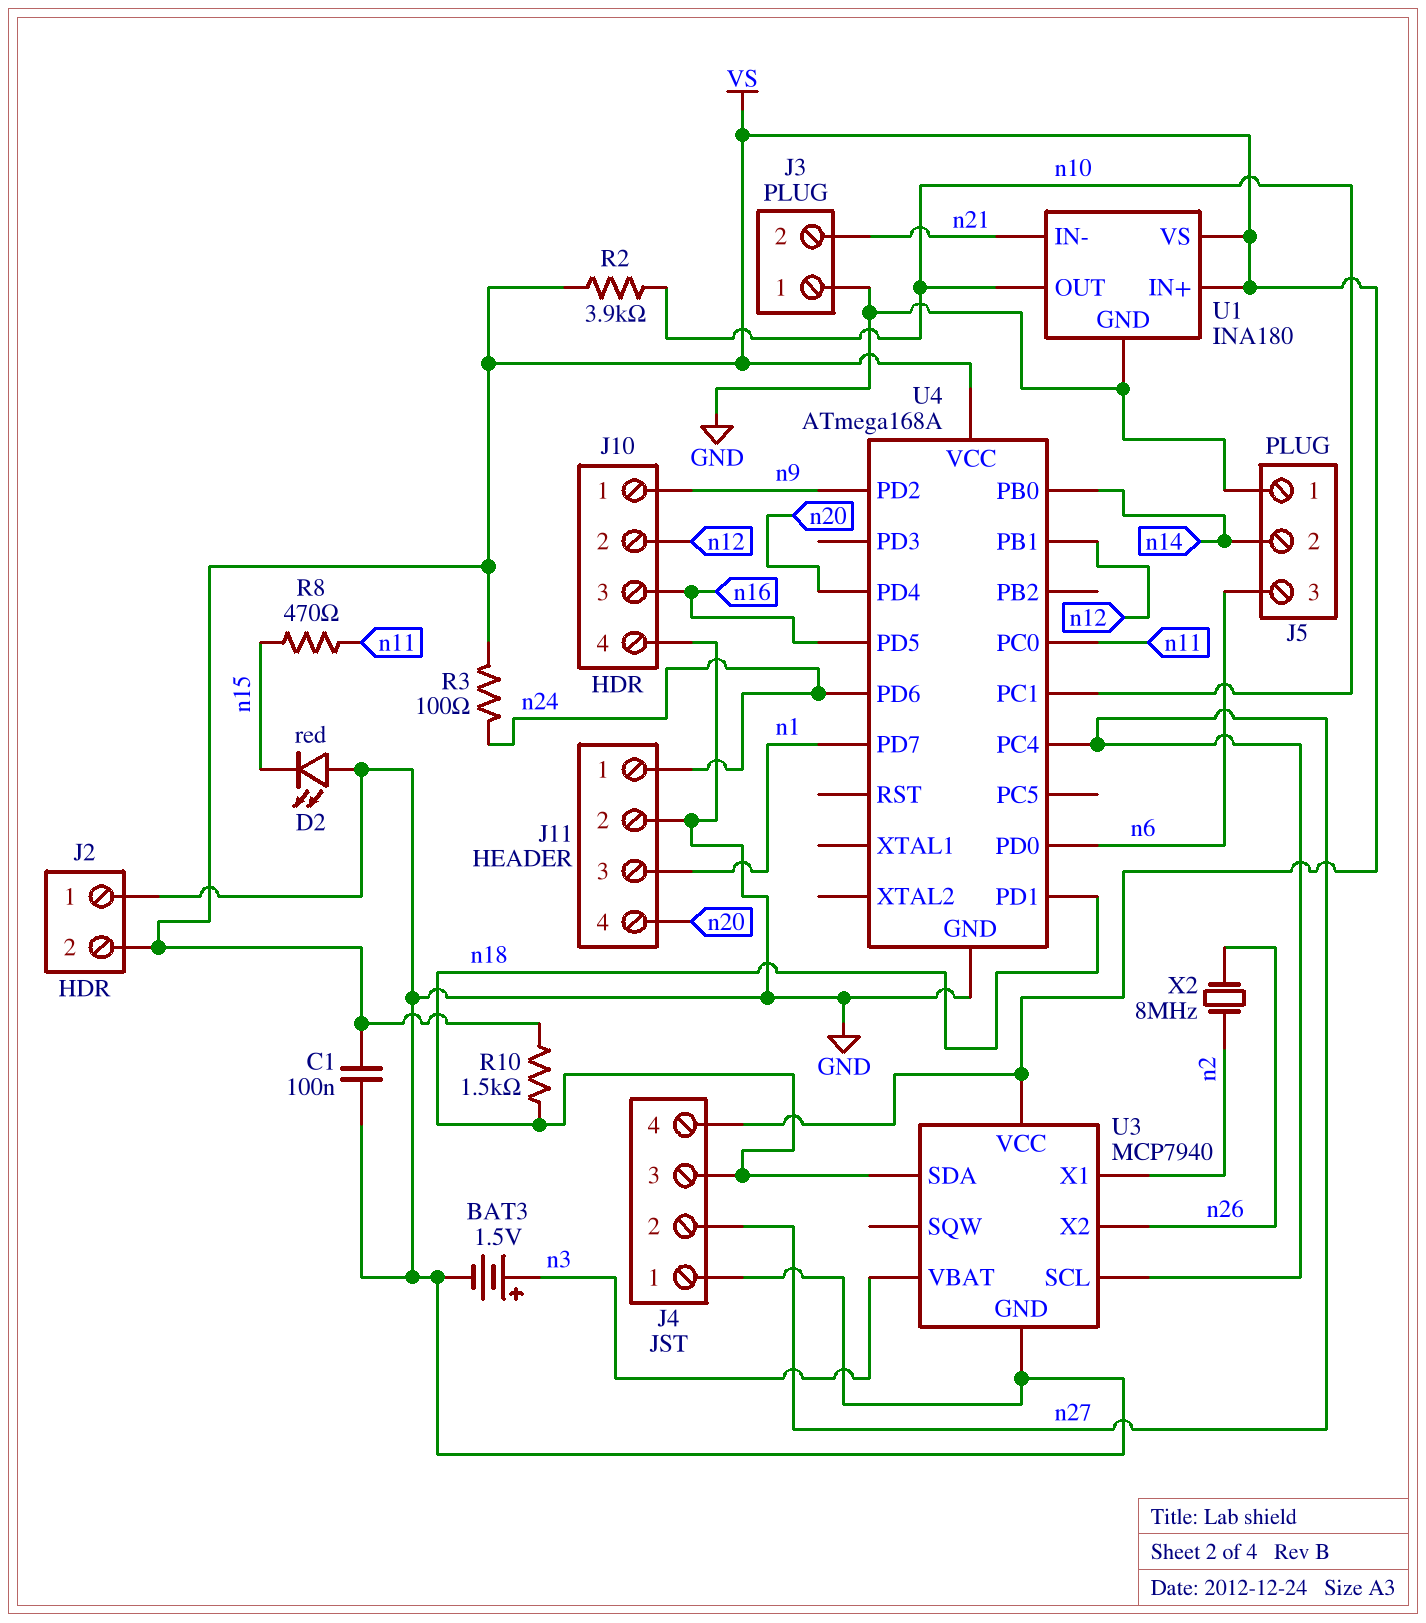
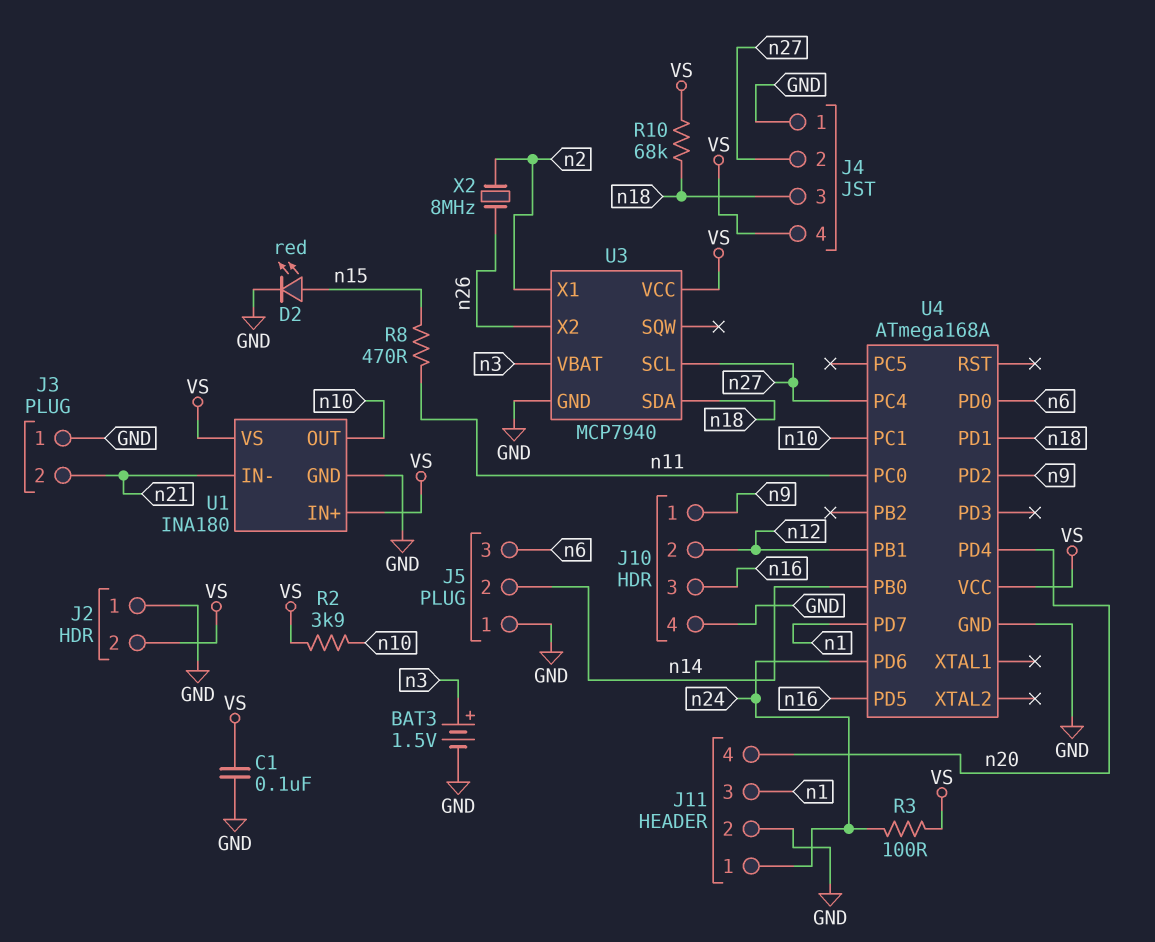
D2: LED red (A GND, K n15) -> LED red (A n15, K GND)
R10: 1.5k (VS, n18) -> 68k (VS, n18)

